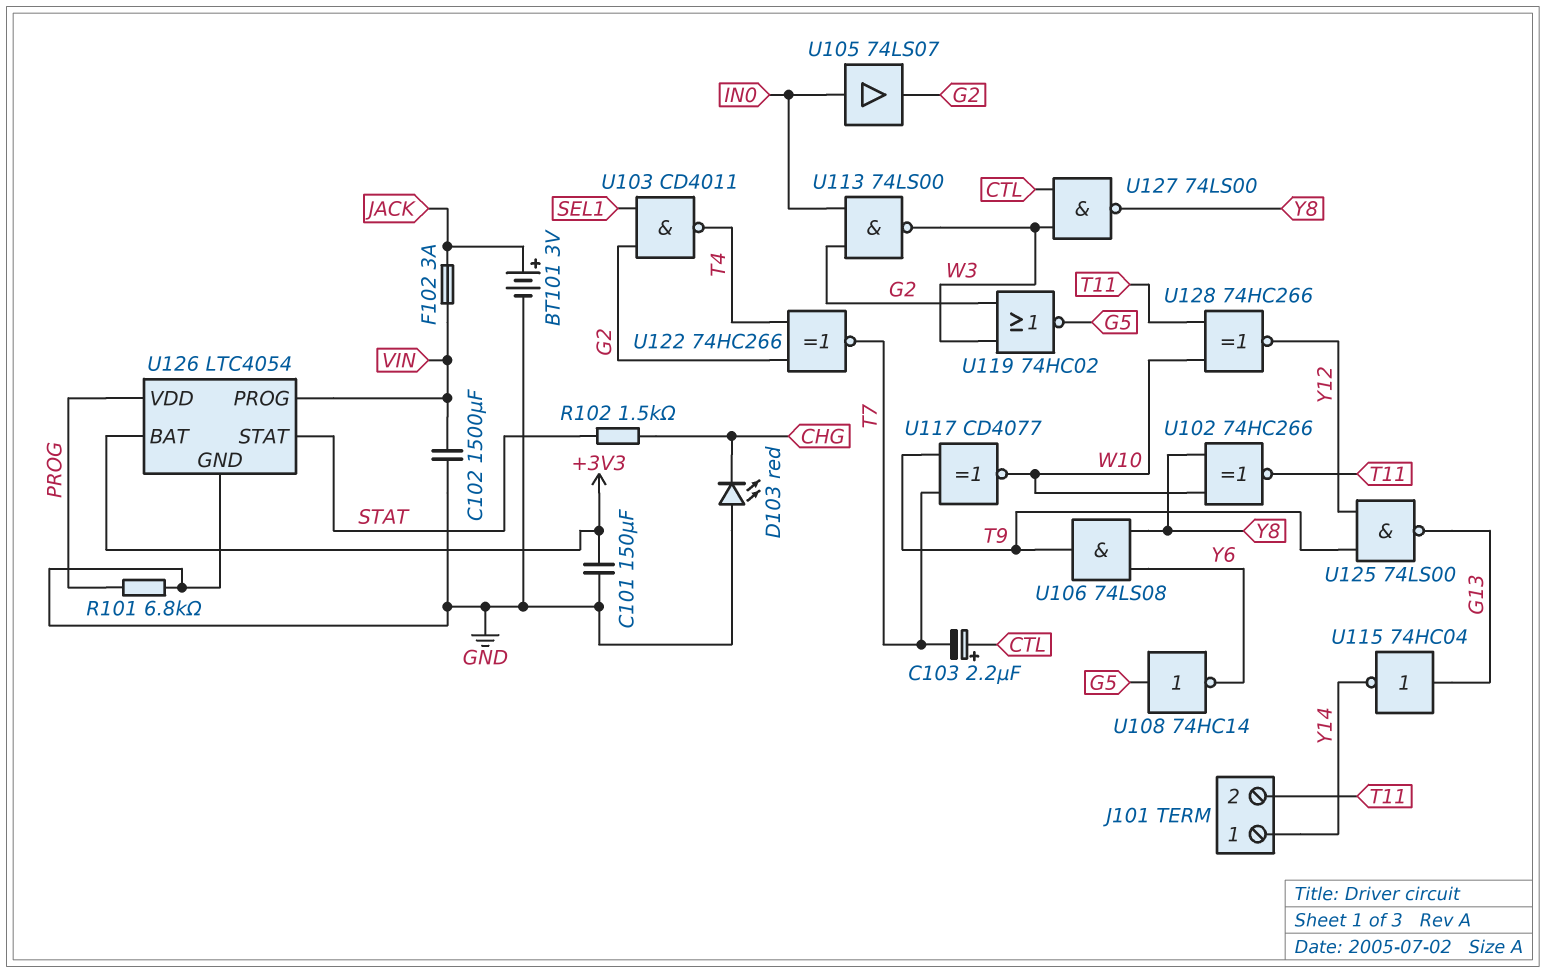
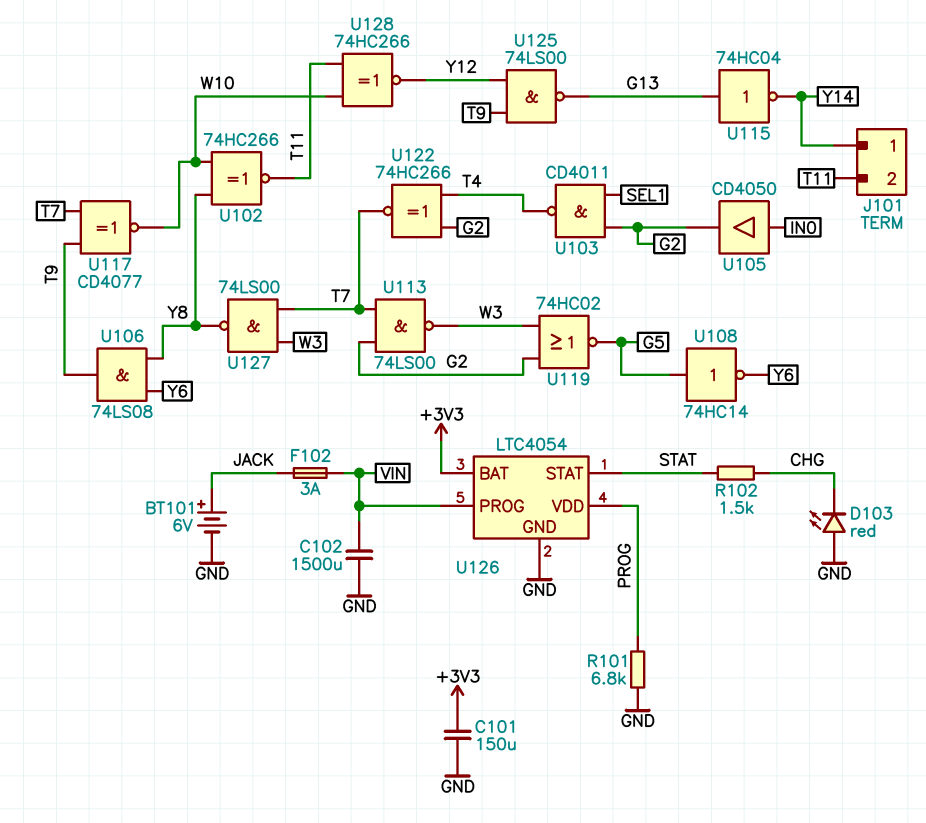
BT101: 3V (plus JACK, minus GND) -> 6V (plus JACK, minus GND)
C103: 2.2uF (plus CTL, minus T7) -> none
U105: buffer 74LS07 (in IN0, out G2) -> buffer CD4050 (in IN0, out G2)
U113: NAND 74LS00 (in G2, in IN0, out W3) -> NAND 74LS00 (in G2, in T7, out W3)
U127: NAND 74LS00 (in CTL, in W3, out Y8) -> NAND 74LS00 (in T7, in W3, out Y8)

